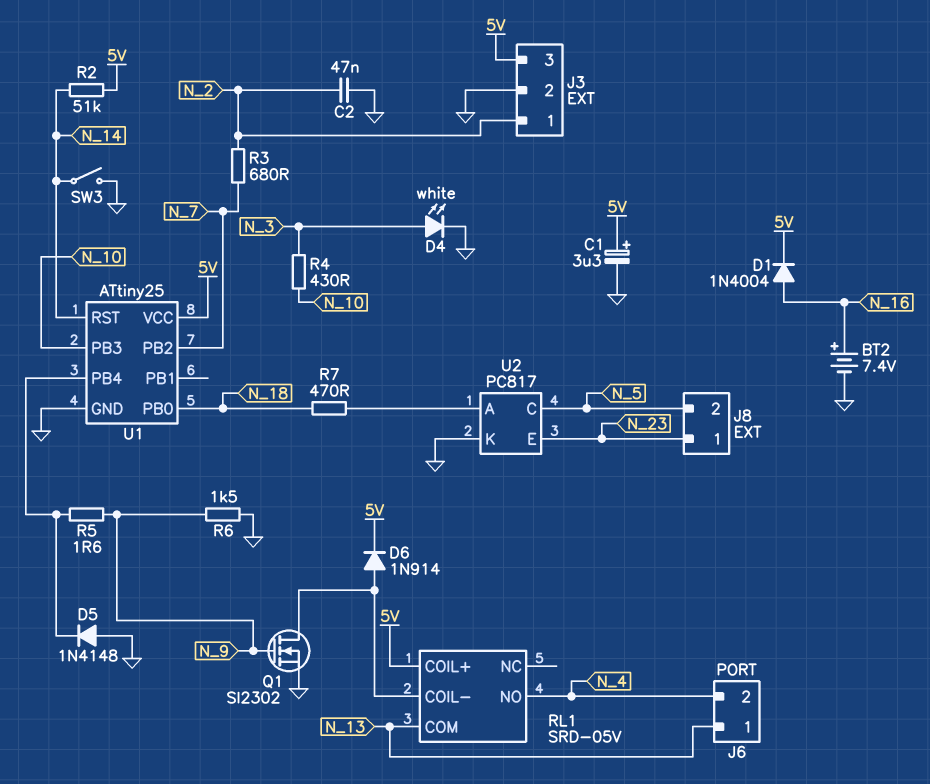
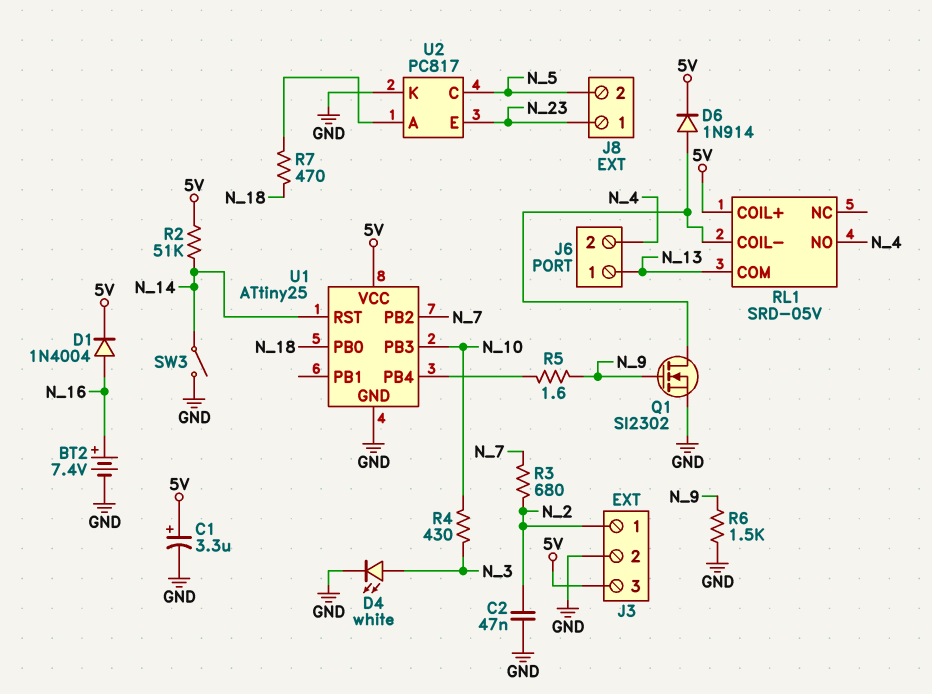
D5: diode 1N4148 (A GND, K U1/PB4) -> none

